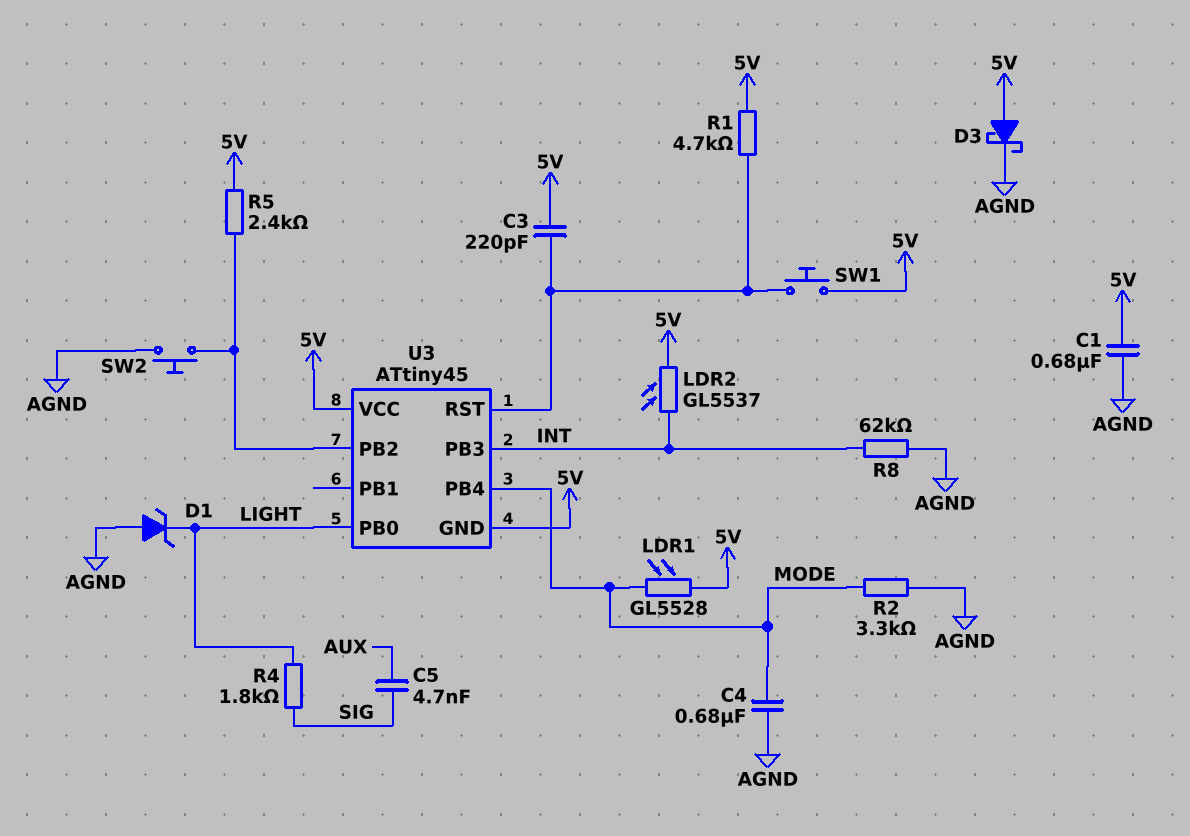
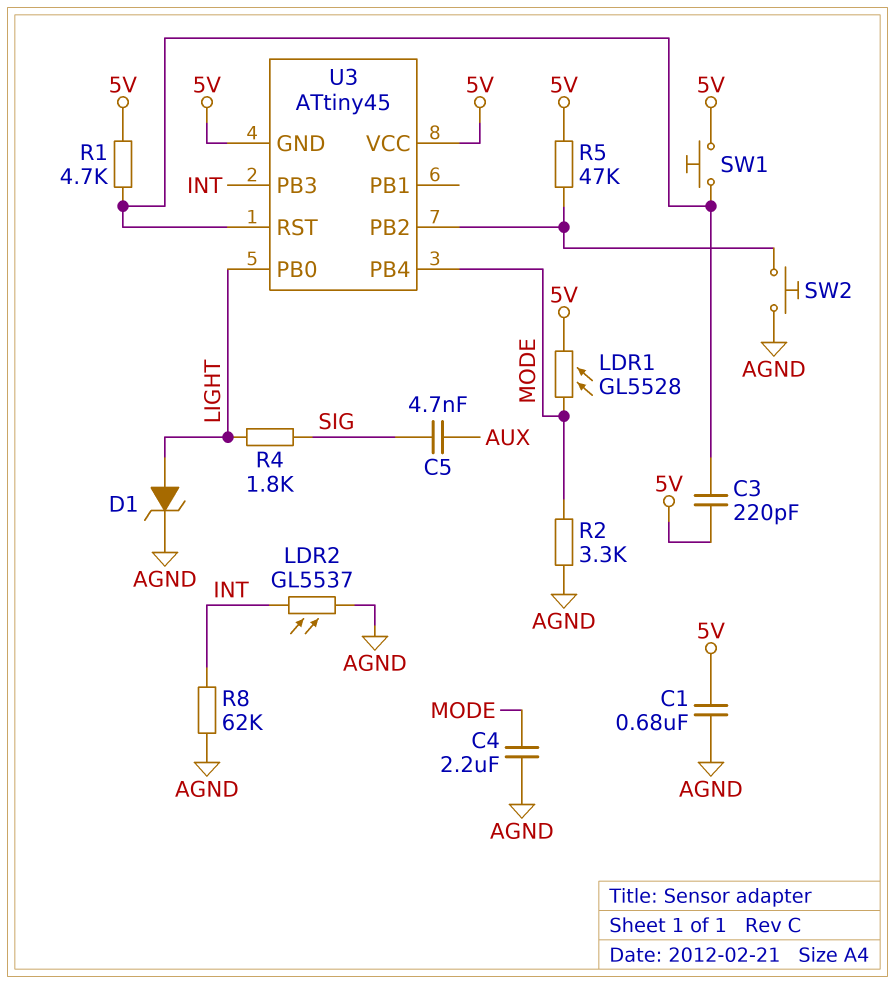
C4: 680nF (AGND, MODE) -> 2.2uF (AGND, MODE)
D1: zener (A AGND, K LIGHT) -> zener (A LIGHT, K AGND)
D3: schottky (A 5V, K AGND) -> none
LDR2: GL5537 (5V, INT) -> GL5537 (AGND, INT)
R5: 2.4k (5V, U3/PB2) -> 47k (5V, U3/PB2)

